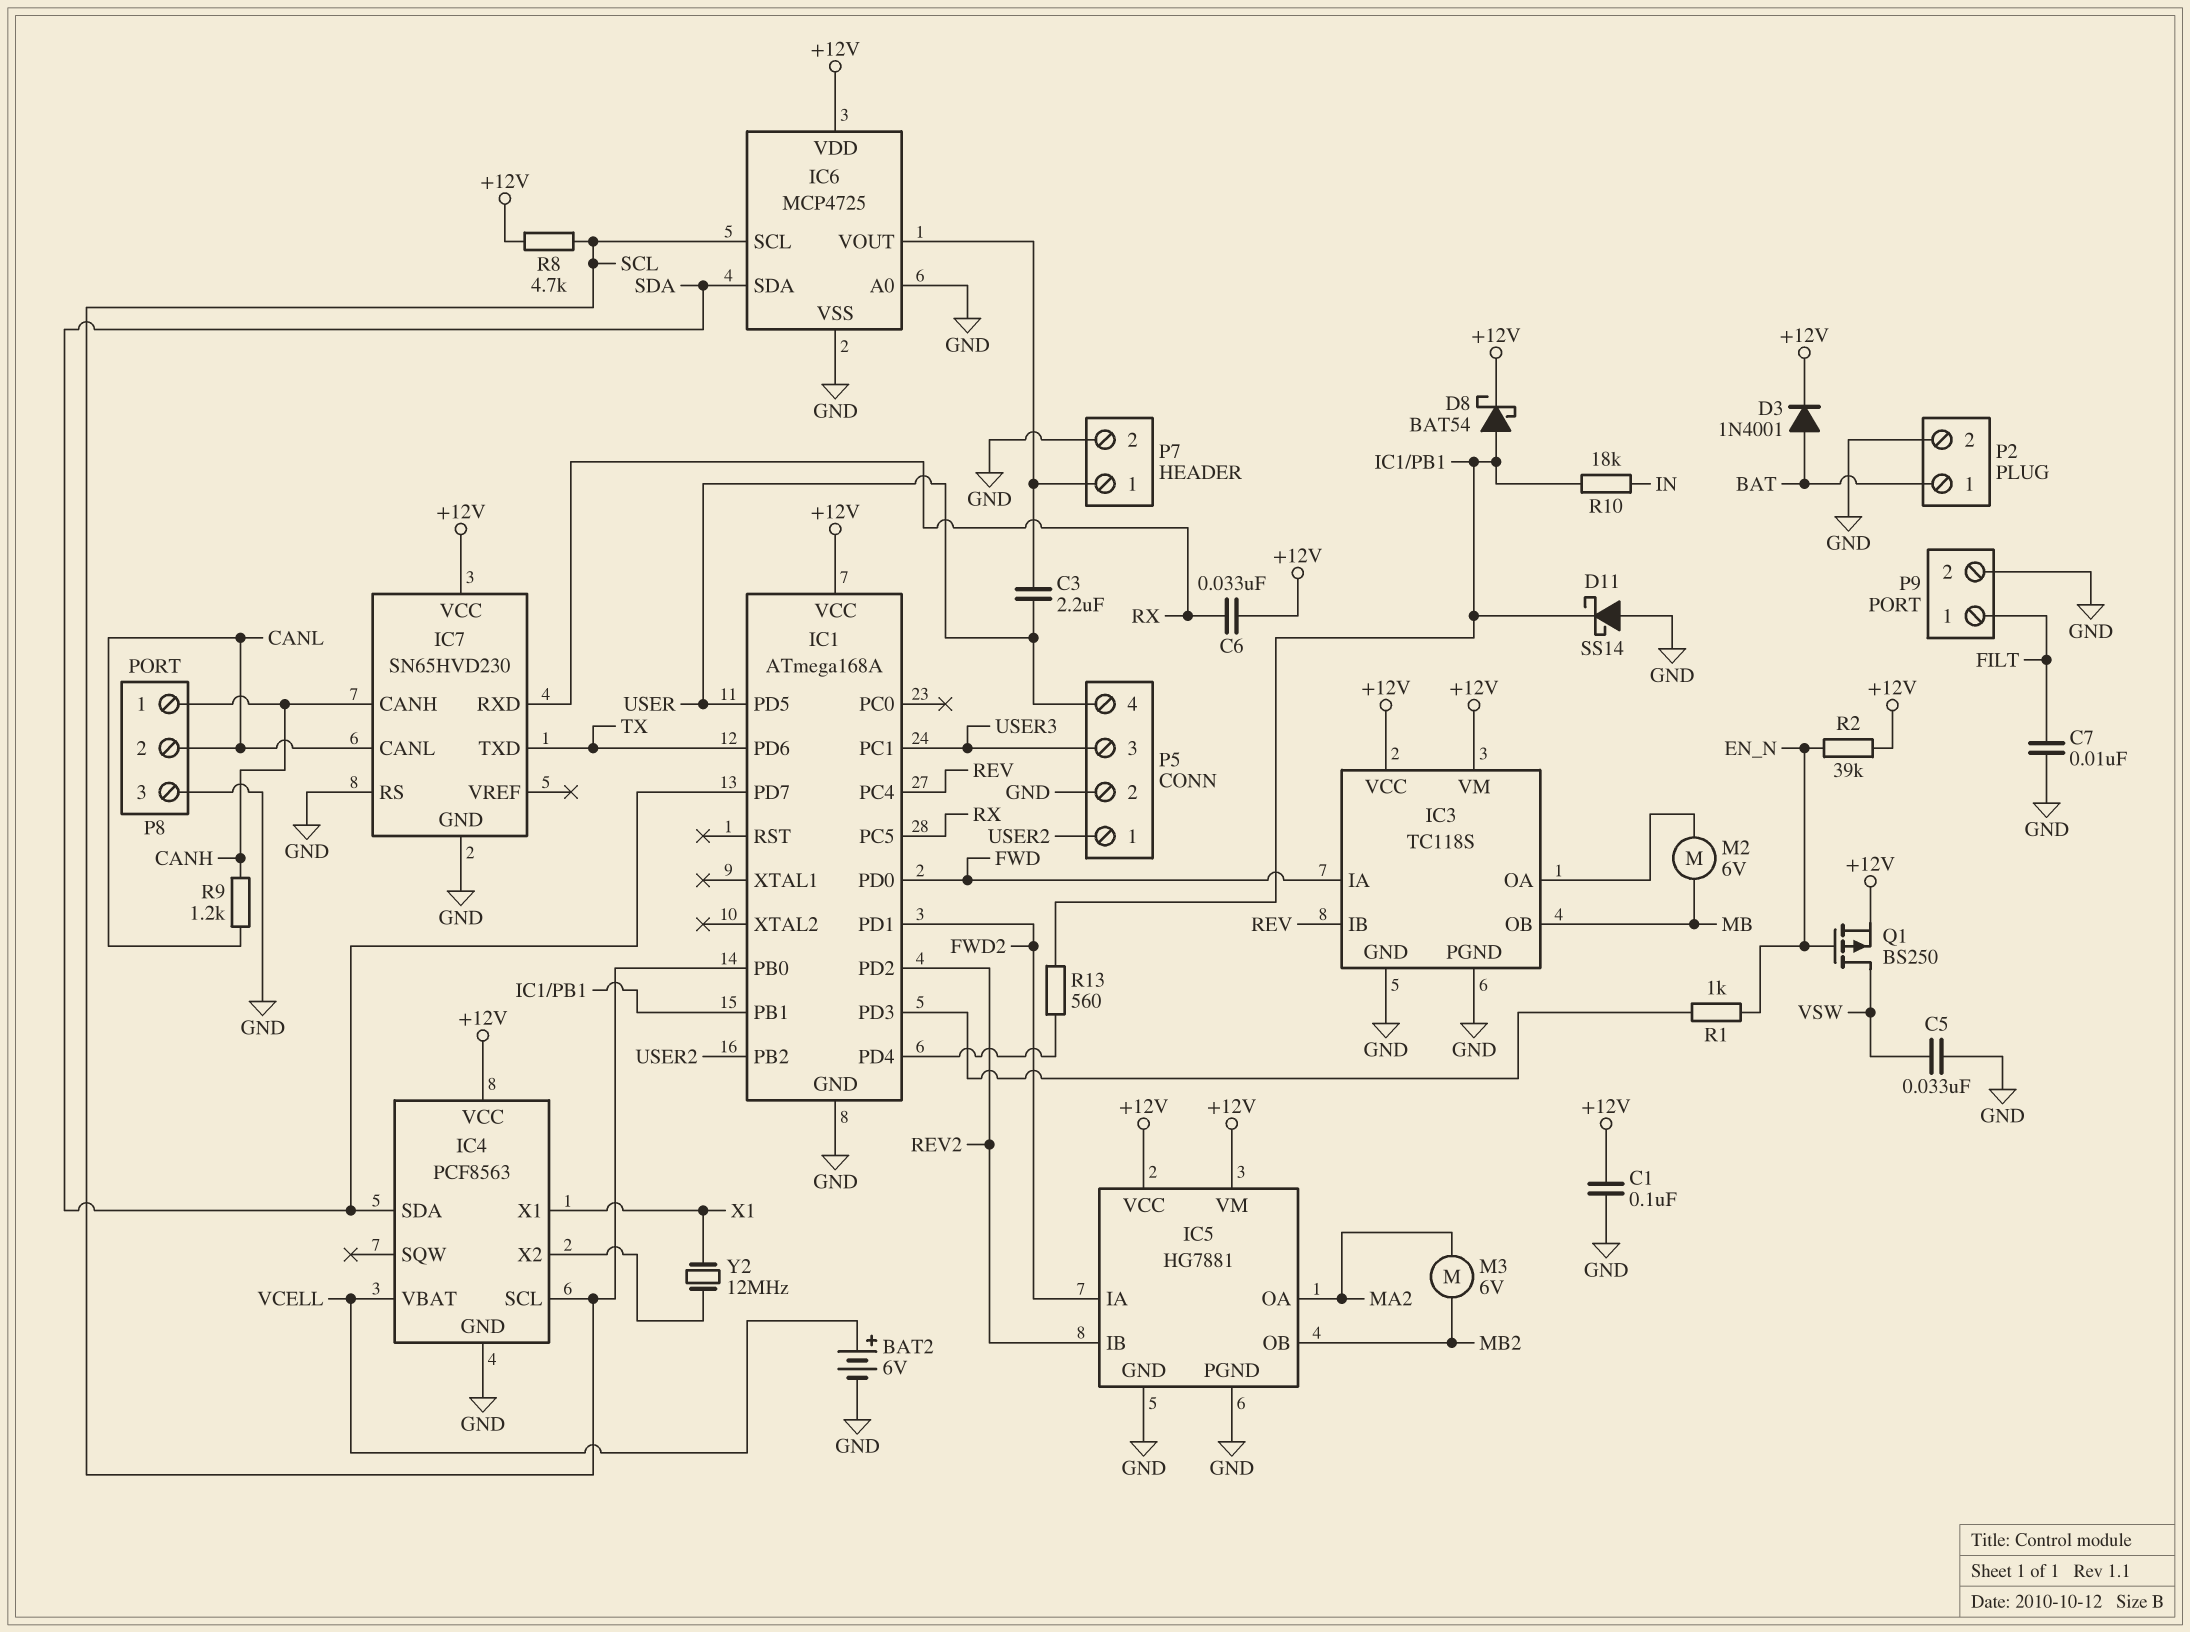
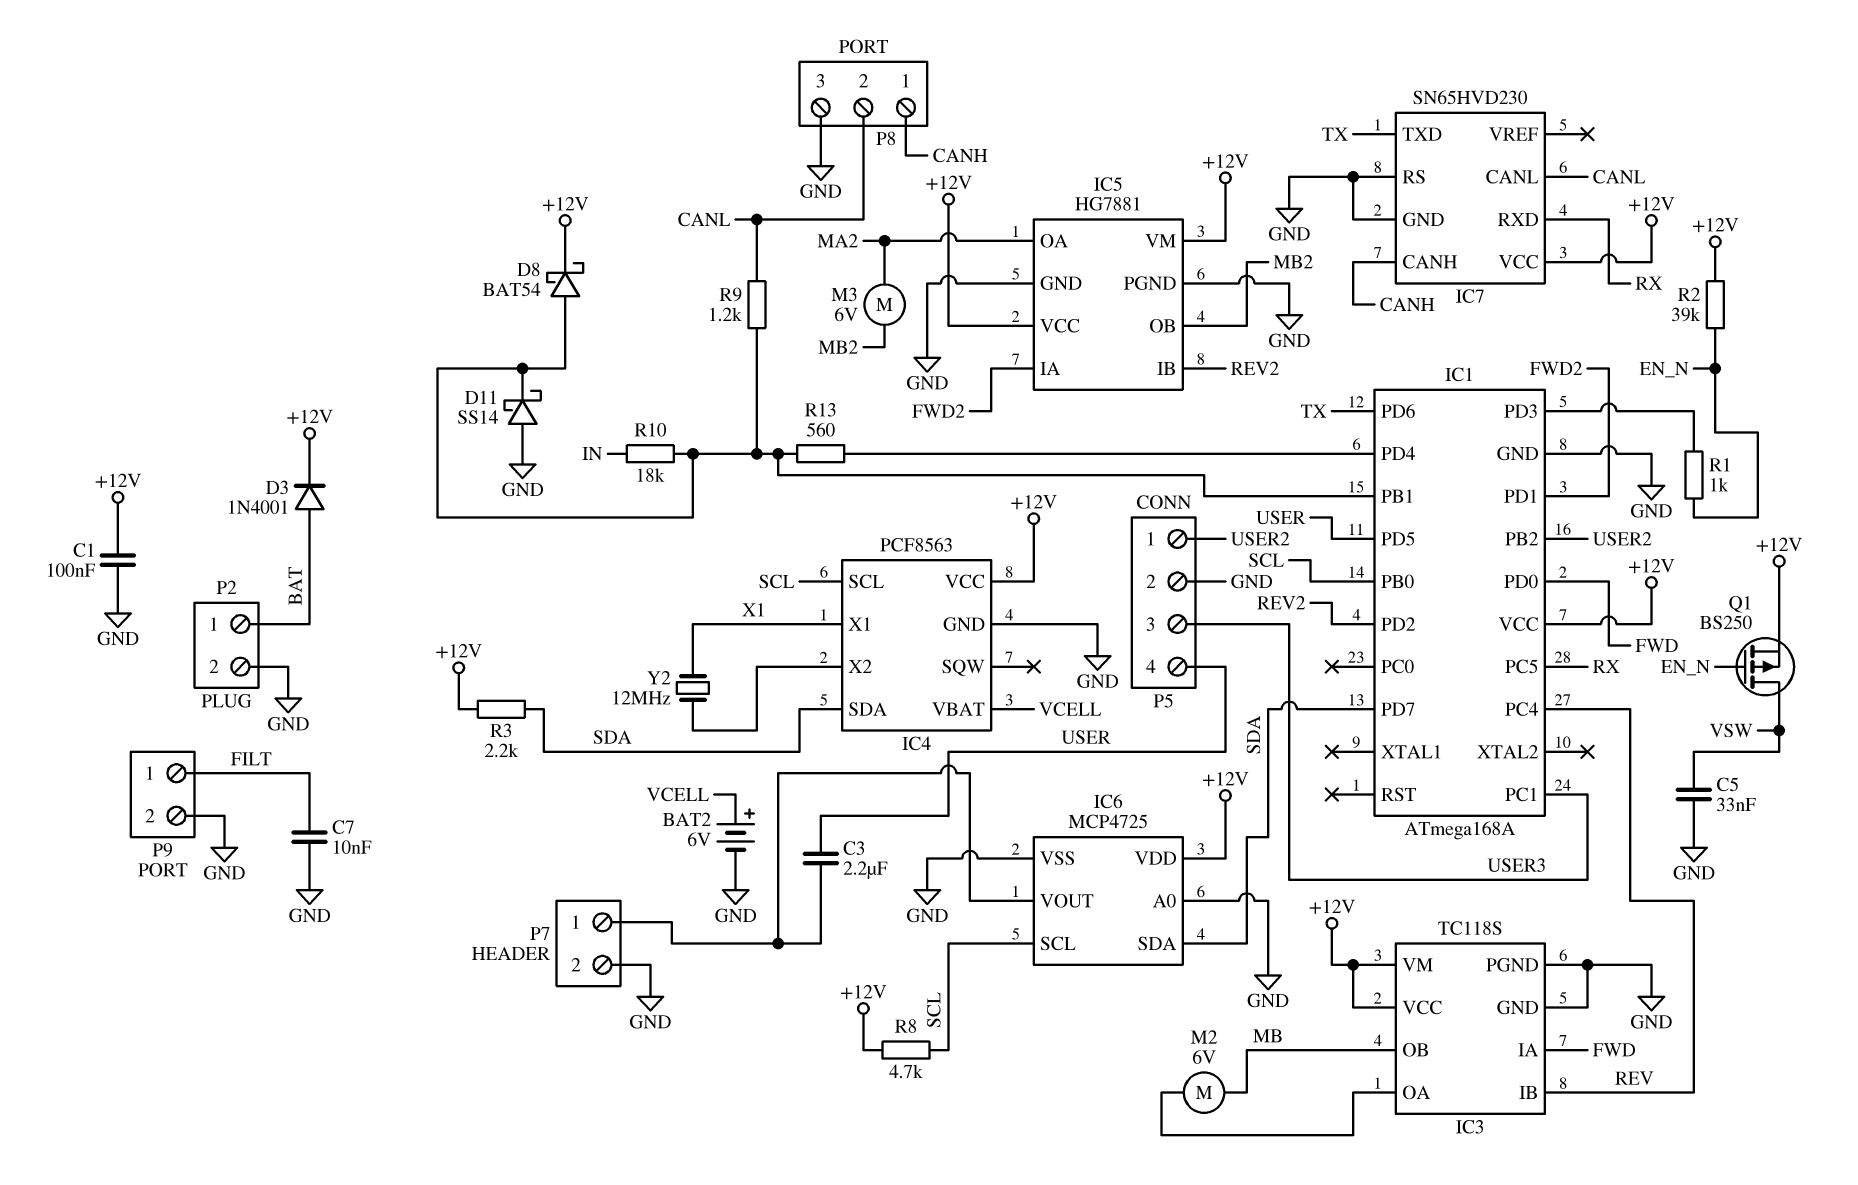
C6: 33nF (+12V, RX) -> none
R3: none -> 2.2k (+12V, SDA)
R9: 1.2k (CANH, CANL) -> 1.2k (CANL, IC1/PB1)

